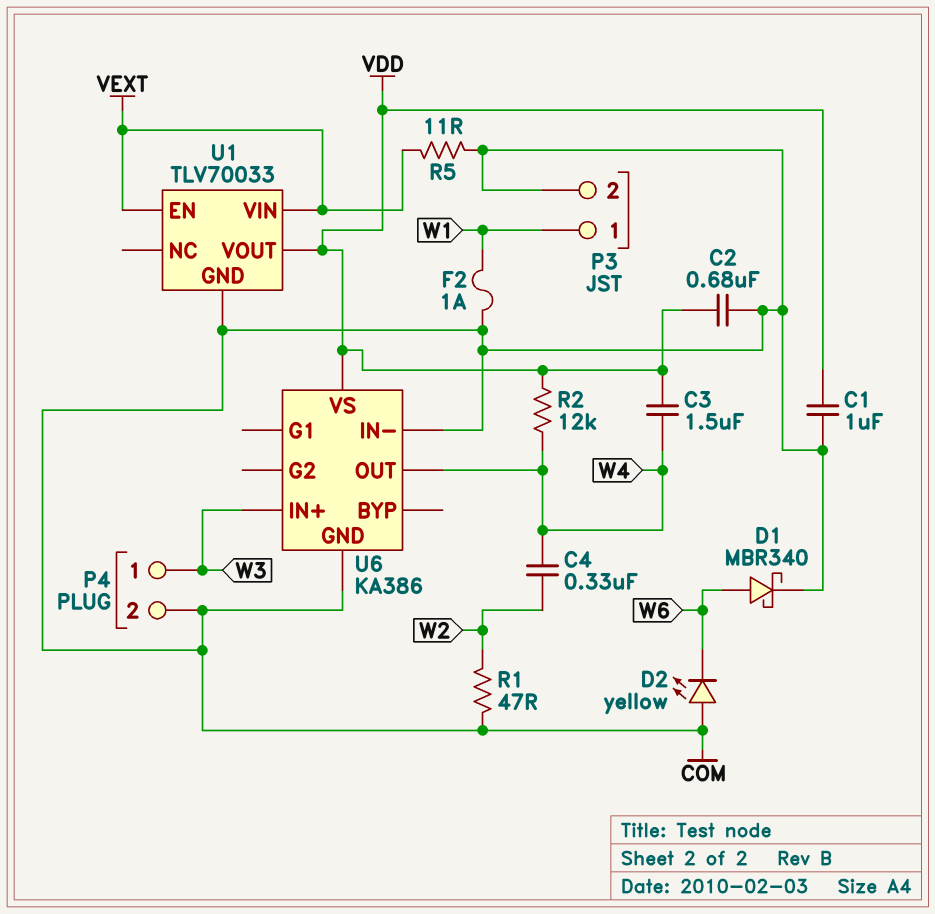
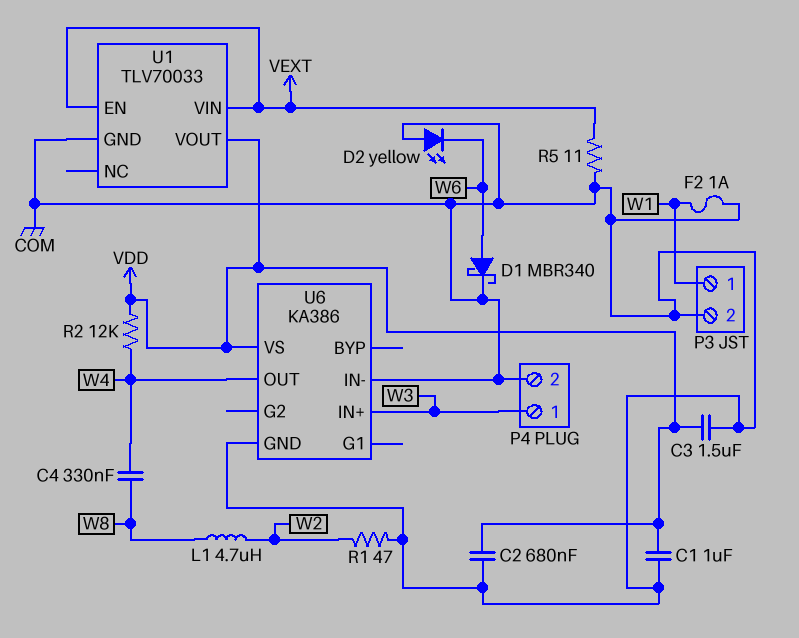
C3: 1.5uF (VDD, W4) -> 1.5uF (COM, VDD)
C4: 330nF (W2, W4) -> 330nF (W4, W8)
L1: none -> 4.7uH (W2, W8)

